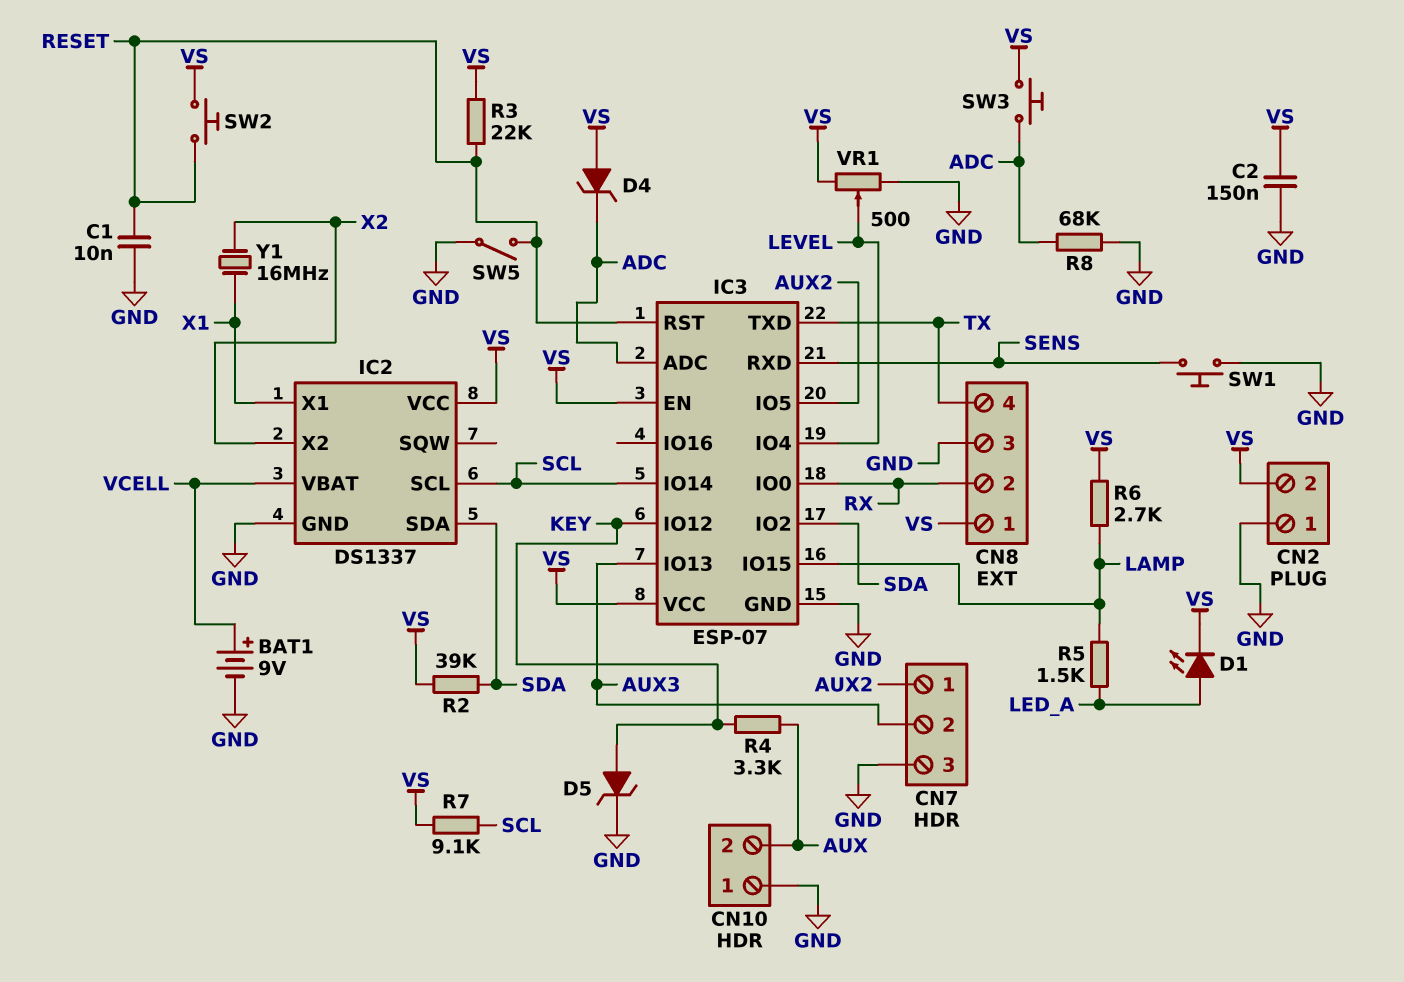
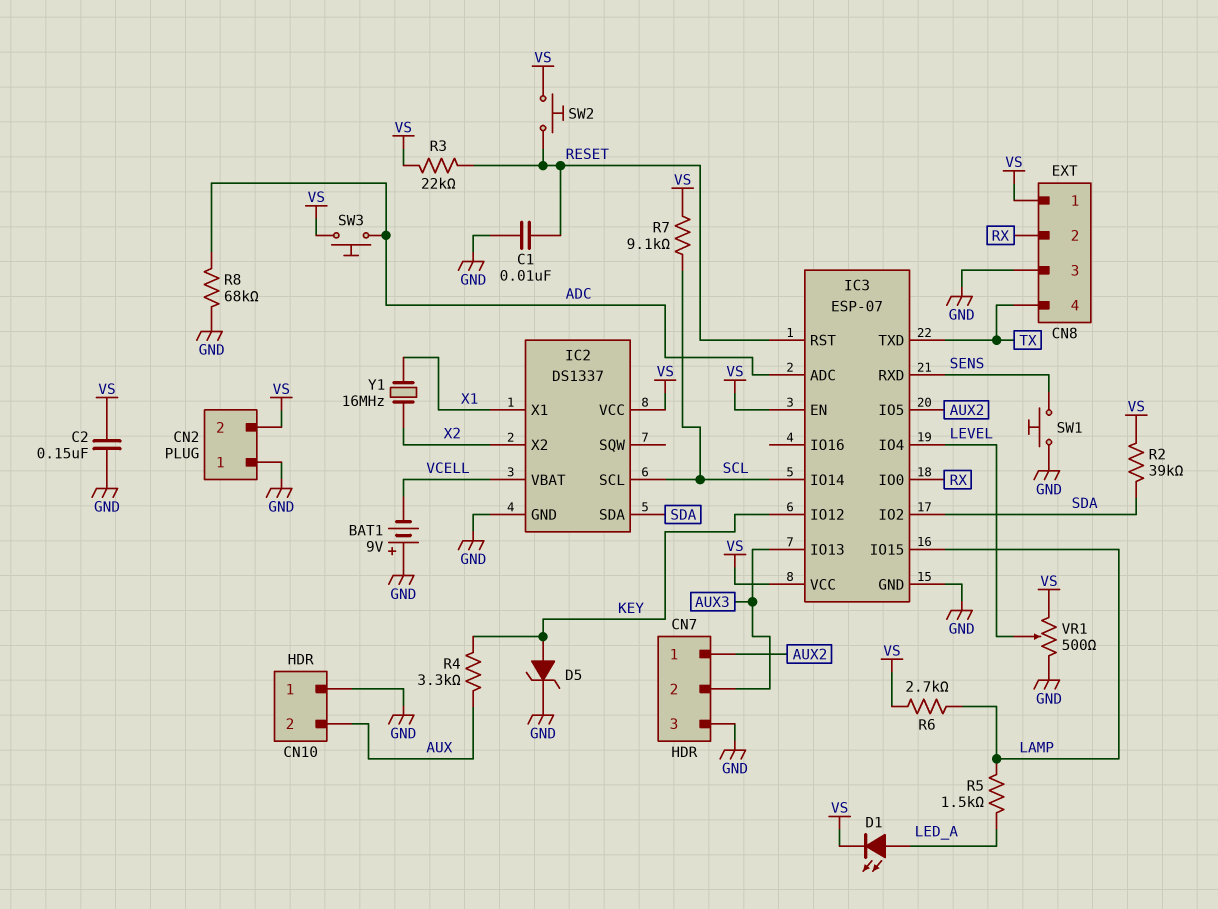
BAT1: 9V (plus VCELL, minus GND) -> 9V (plus GND, minus VCELL)
D4: zener (A VS, K ADC) -> none
SW5: switch (GND, RESET) -> none

